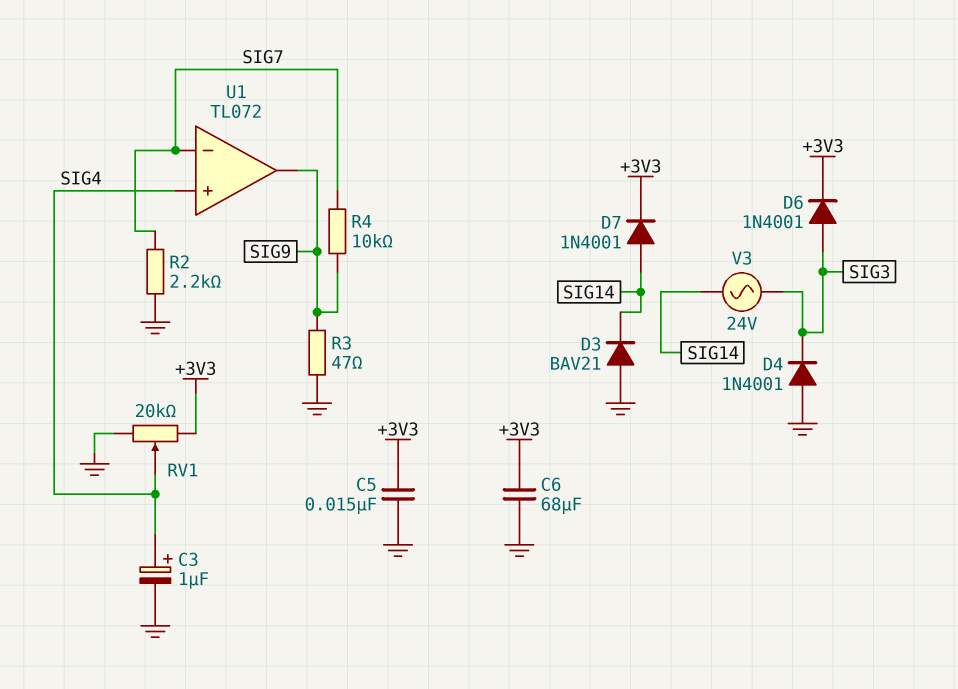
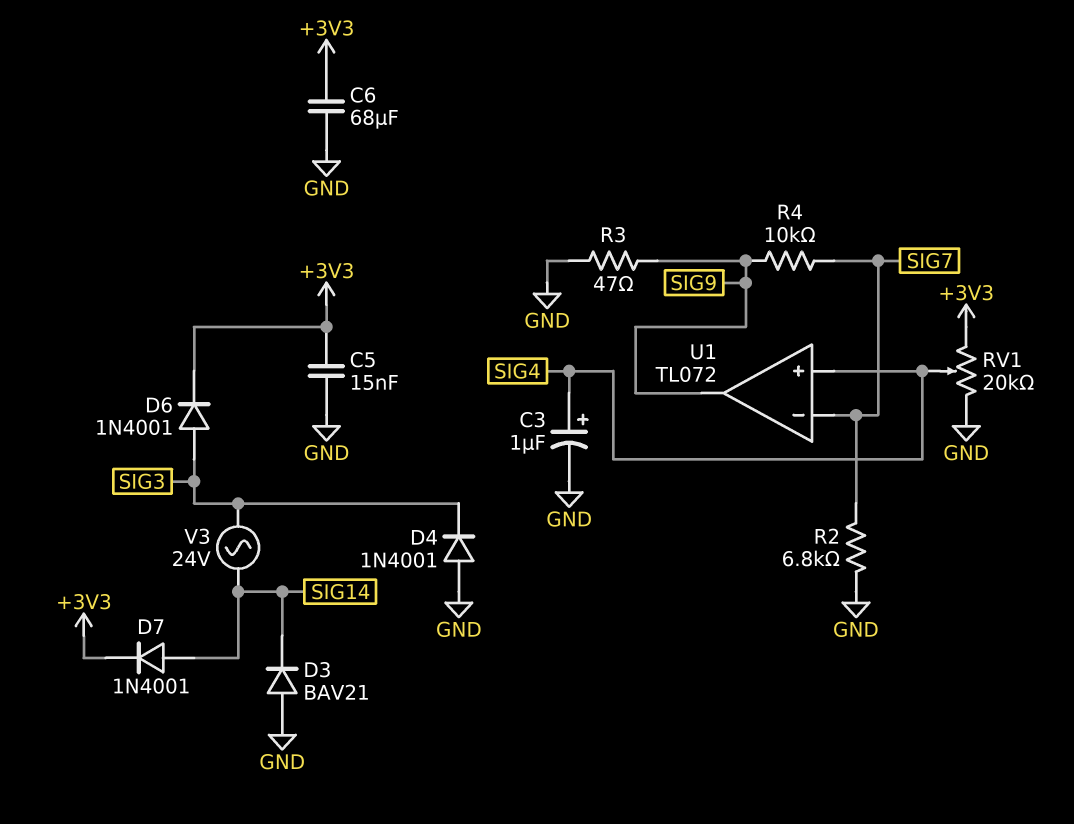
R2: 2.2k (GND, SIG7) -> 6.8k (GND, SIG7)

